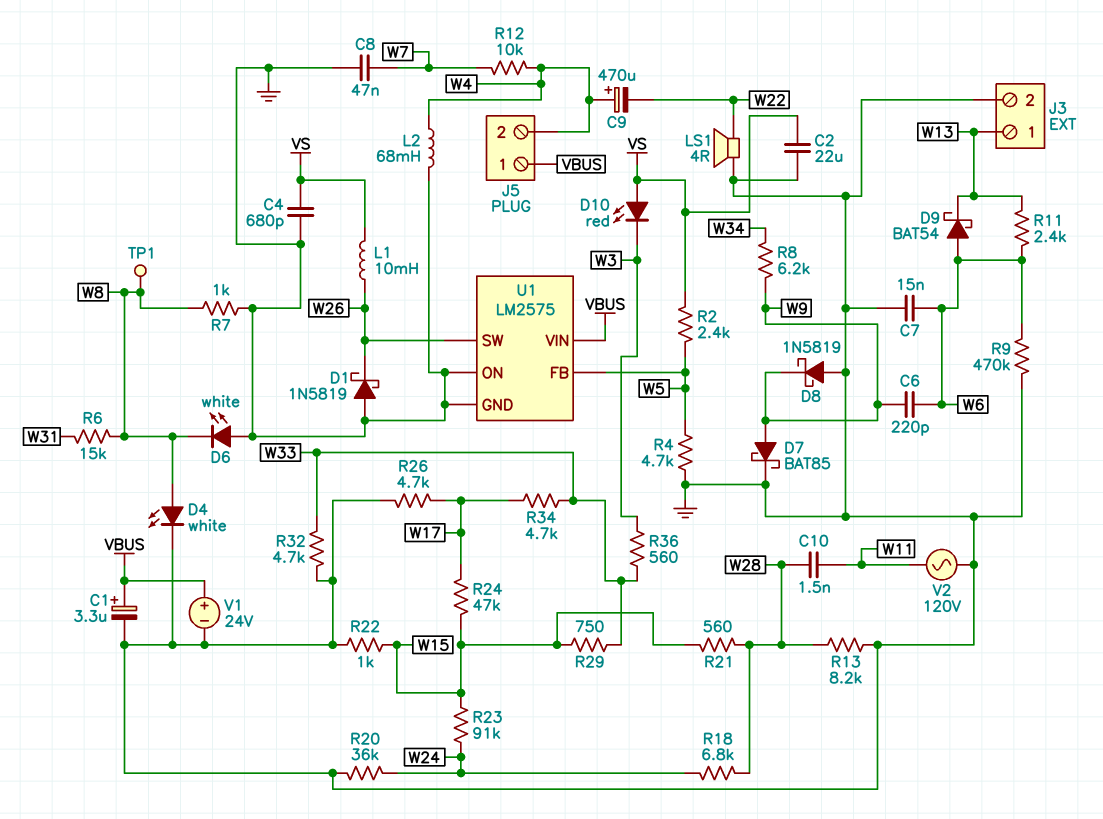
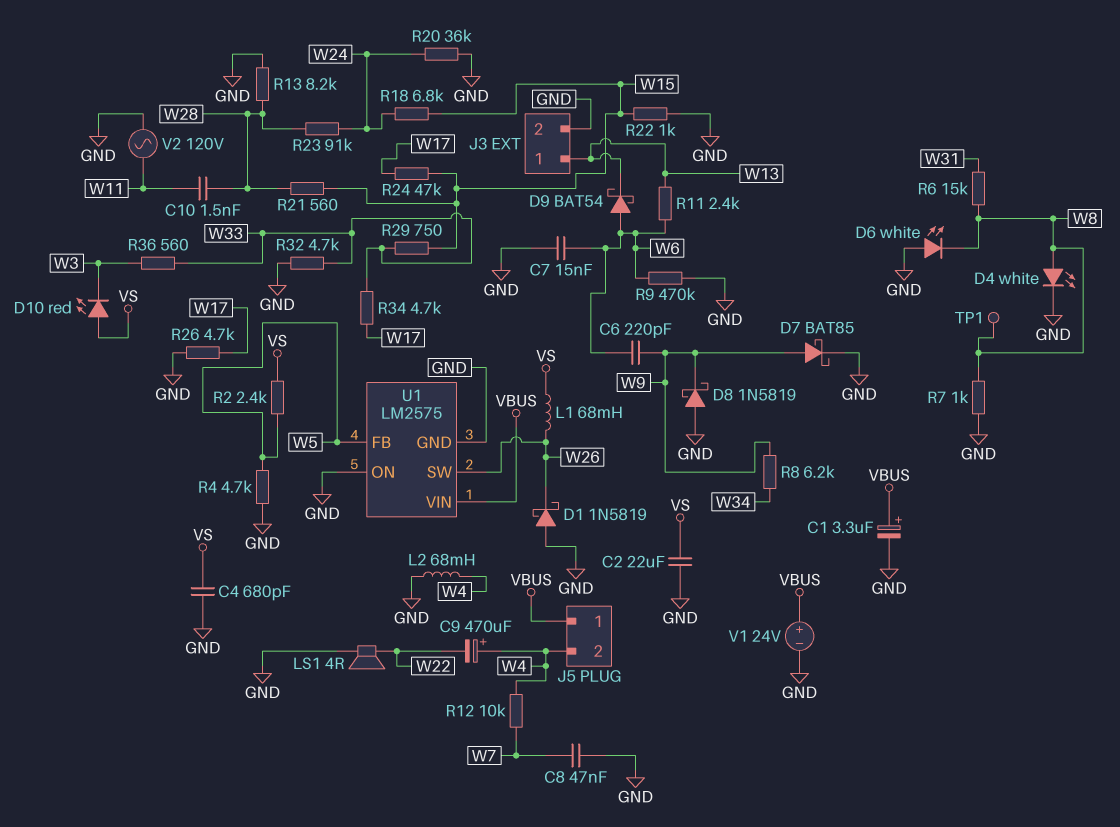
L1: 10mH (VS, W26) -> 68mH (VS, W26)
R18: 6.8k (W24, W28) -> 6.8k (W15, W24)
R23: 91k (W15, W24) -> 91k (W24, W28)

